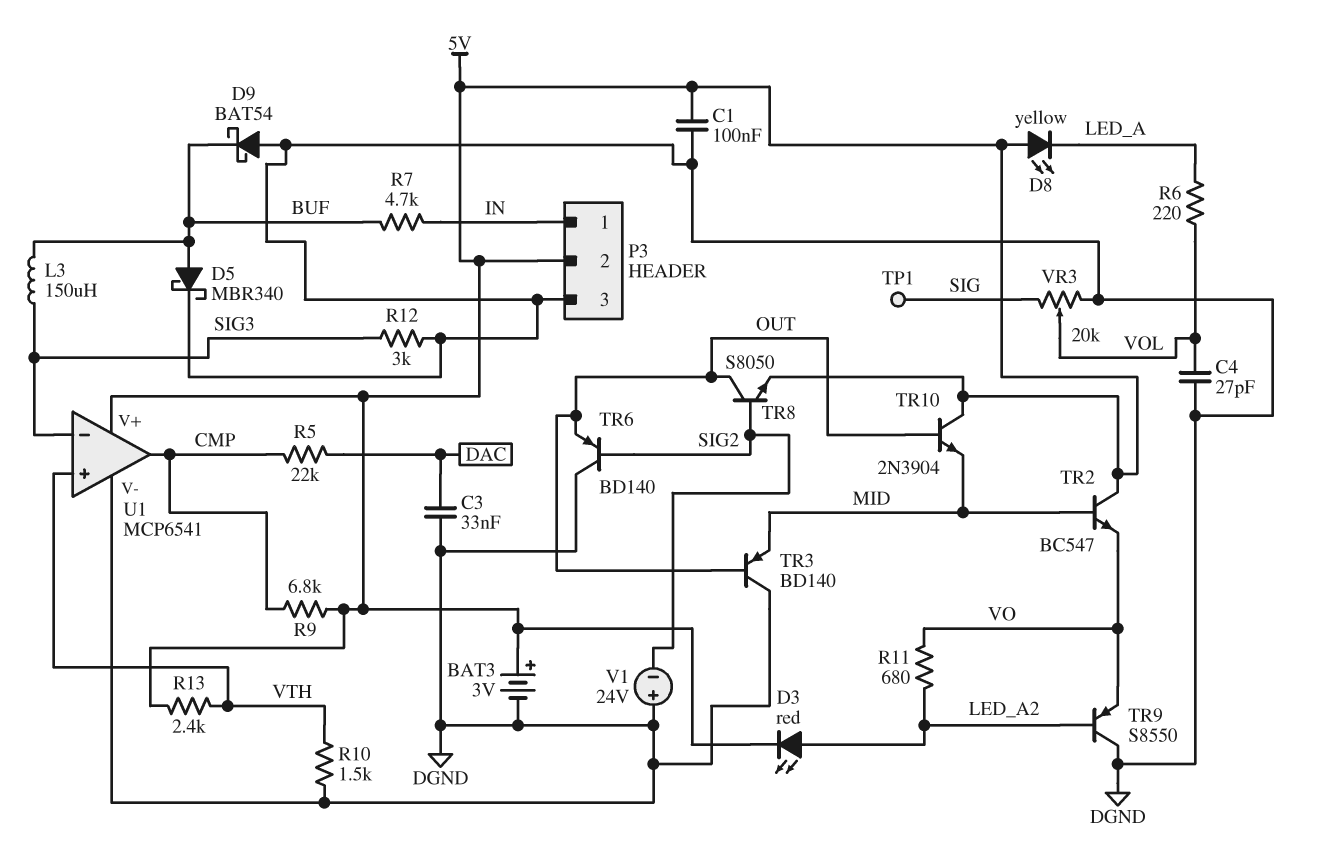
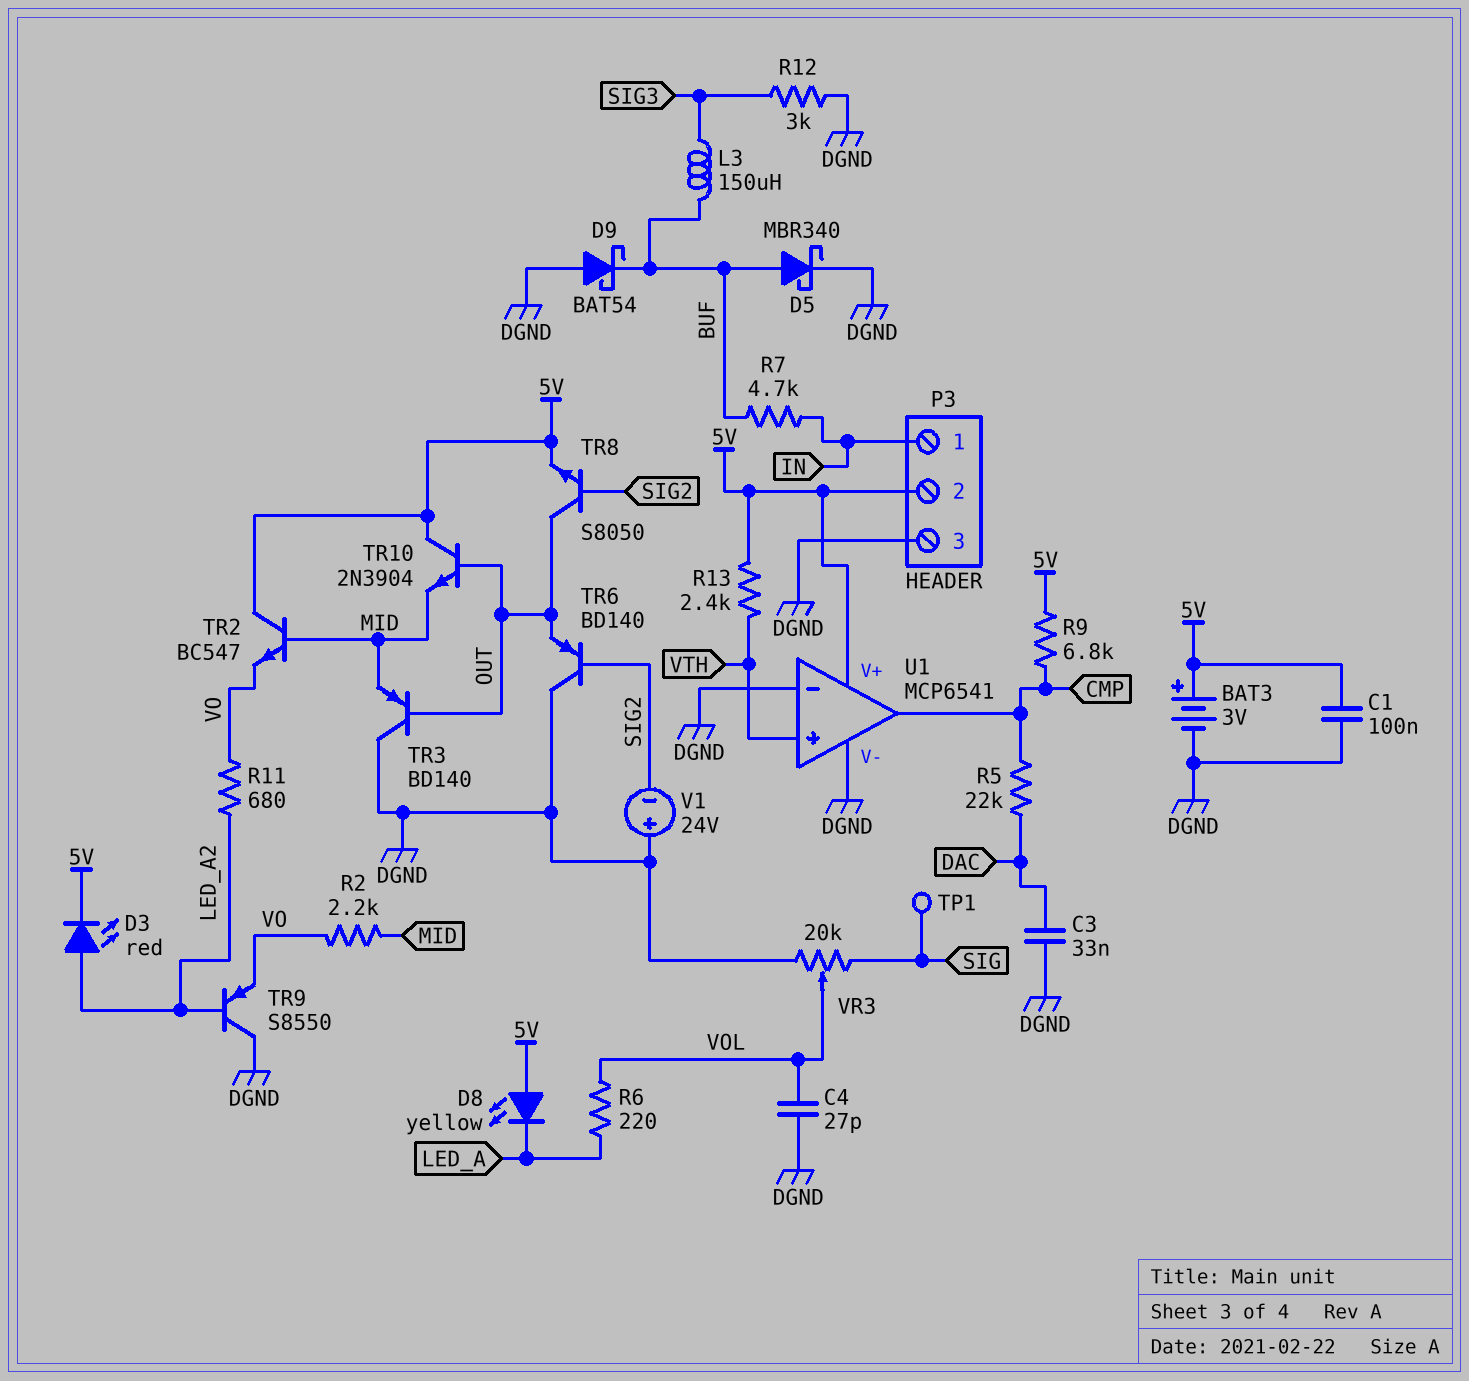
R2: none -> 2.2k (MID, VO)
R10: 1.5k (DGND, VTH) -> none
U1 pin in-: SIG3 -> DGND

